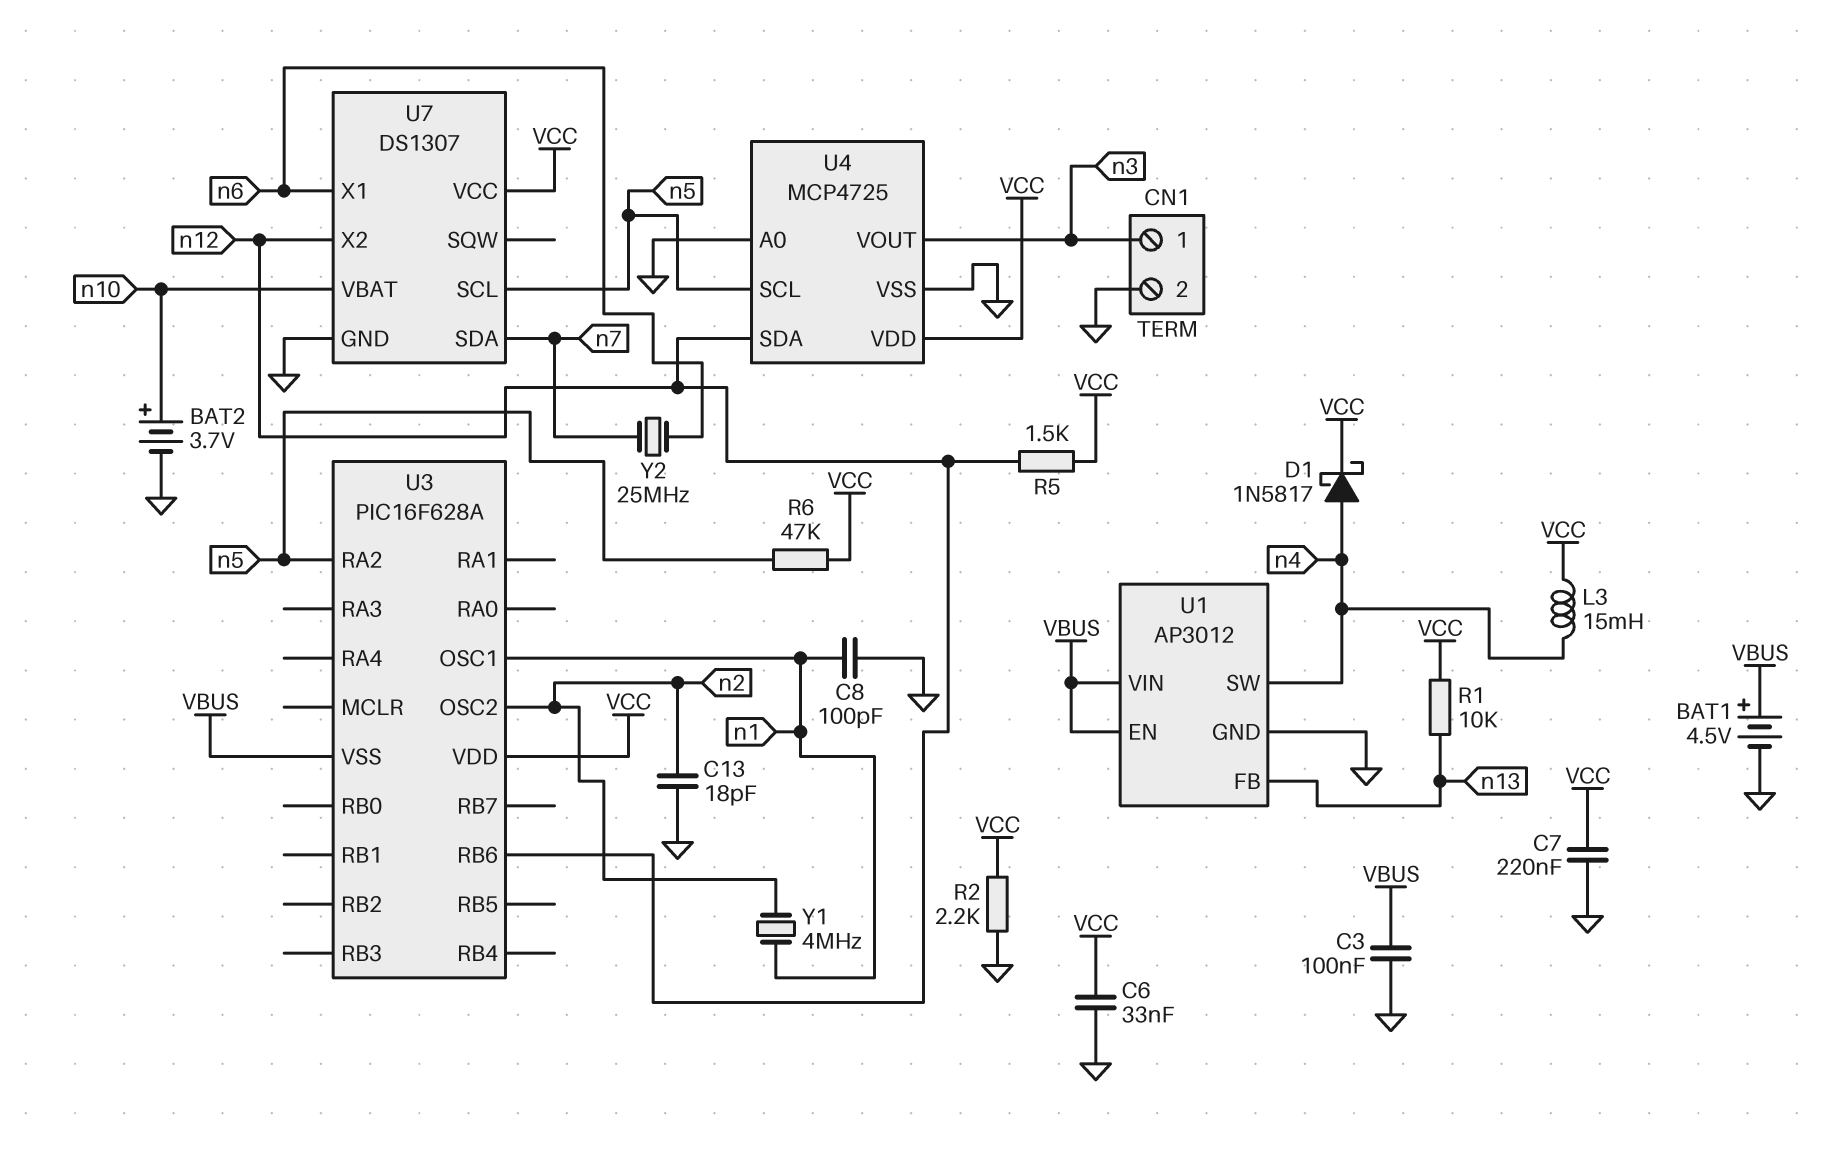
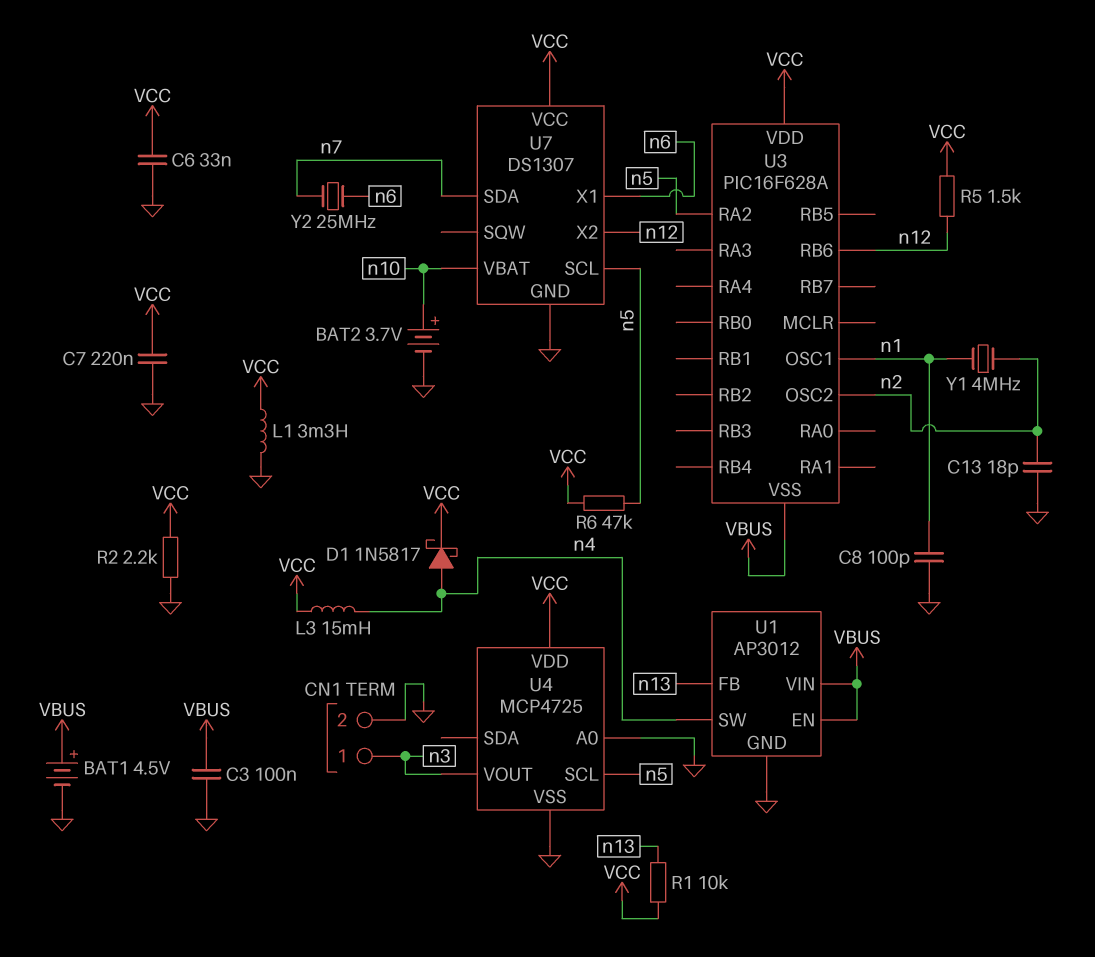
L1: none -> 3.3mH (GND, VCC)
U4 pin SDA: n12 -> none

